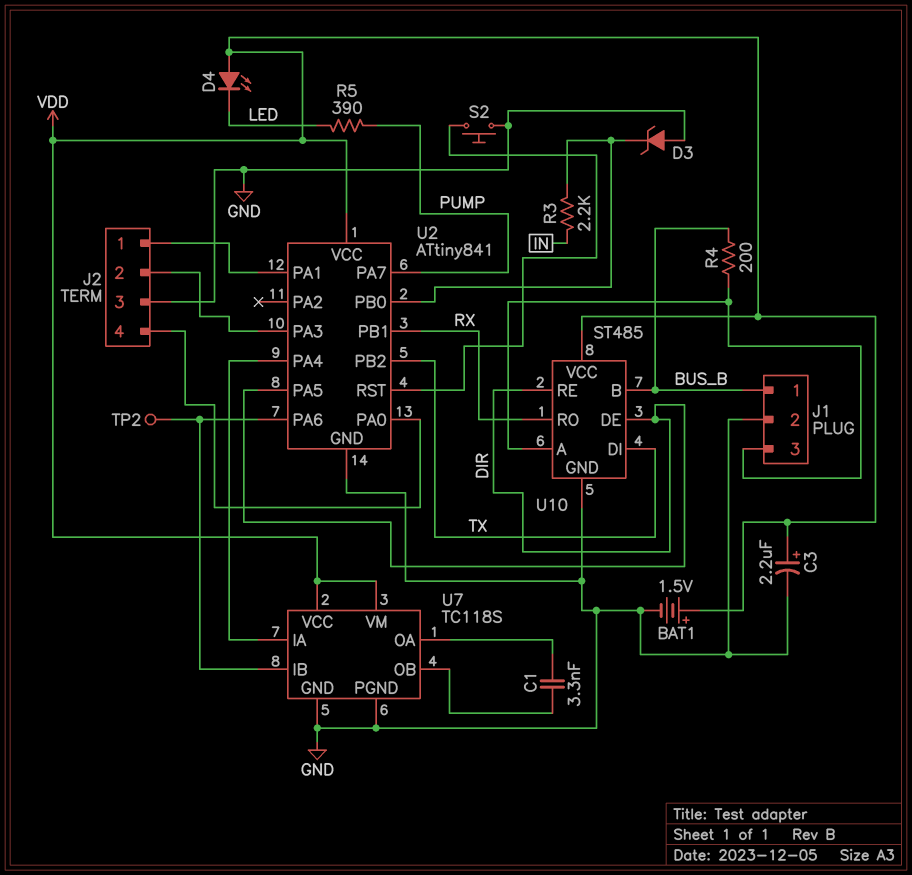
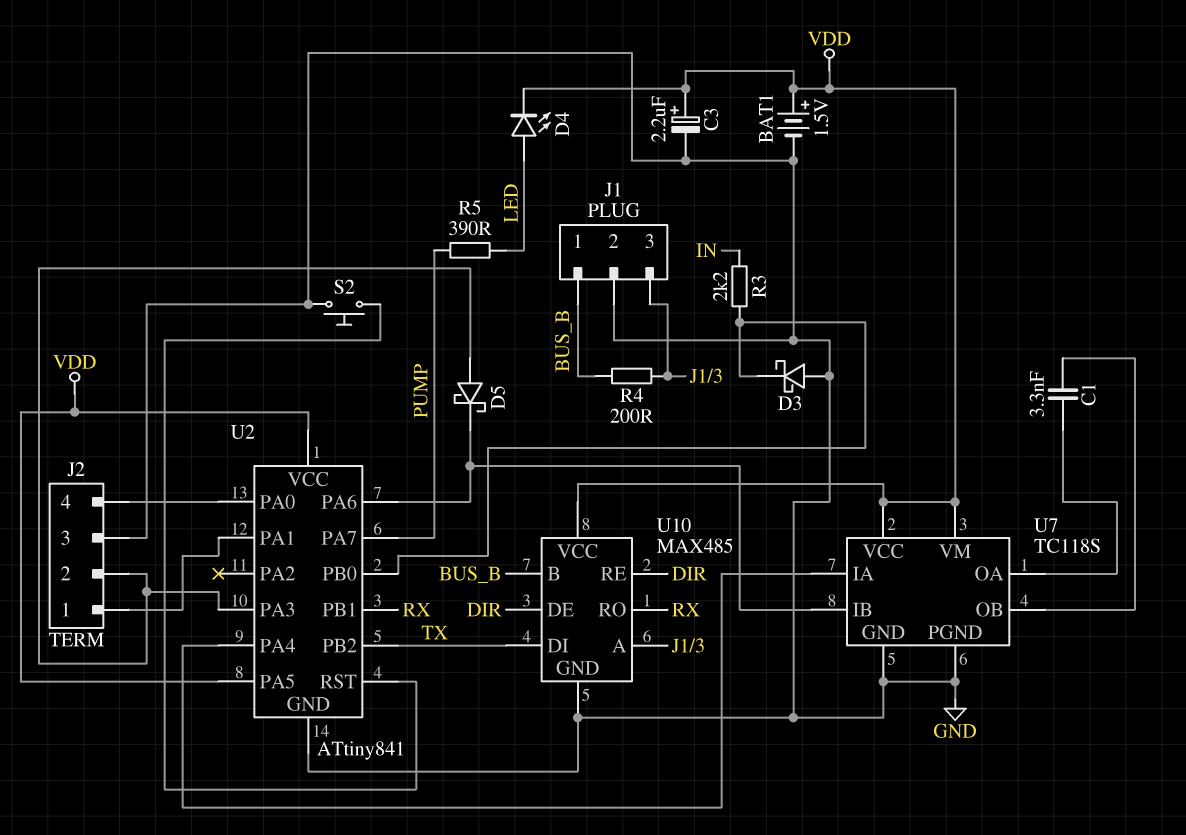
D3: zener (A GND, K U2/PB0) -> schottky (A GND, K U2/PB0)
D4: LED (A VDD, K LED) -> LED (A LED, K VDD)
D5: none -> schottky (A J2/2, K U2/PA6)
TP2: test point (U2/PA6) -> none
U2 pin PA5: DIR -> VDD
U10: ST485 -> MAX485

